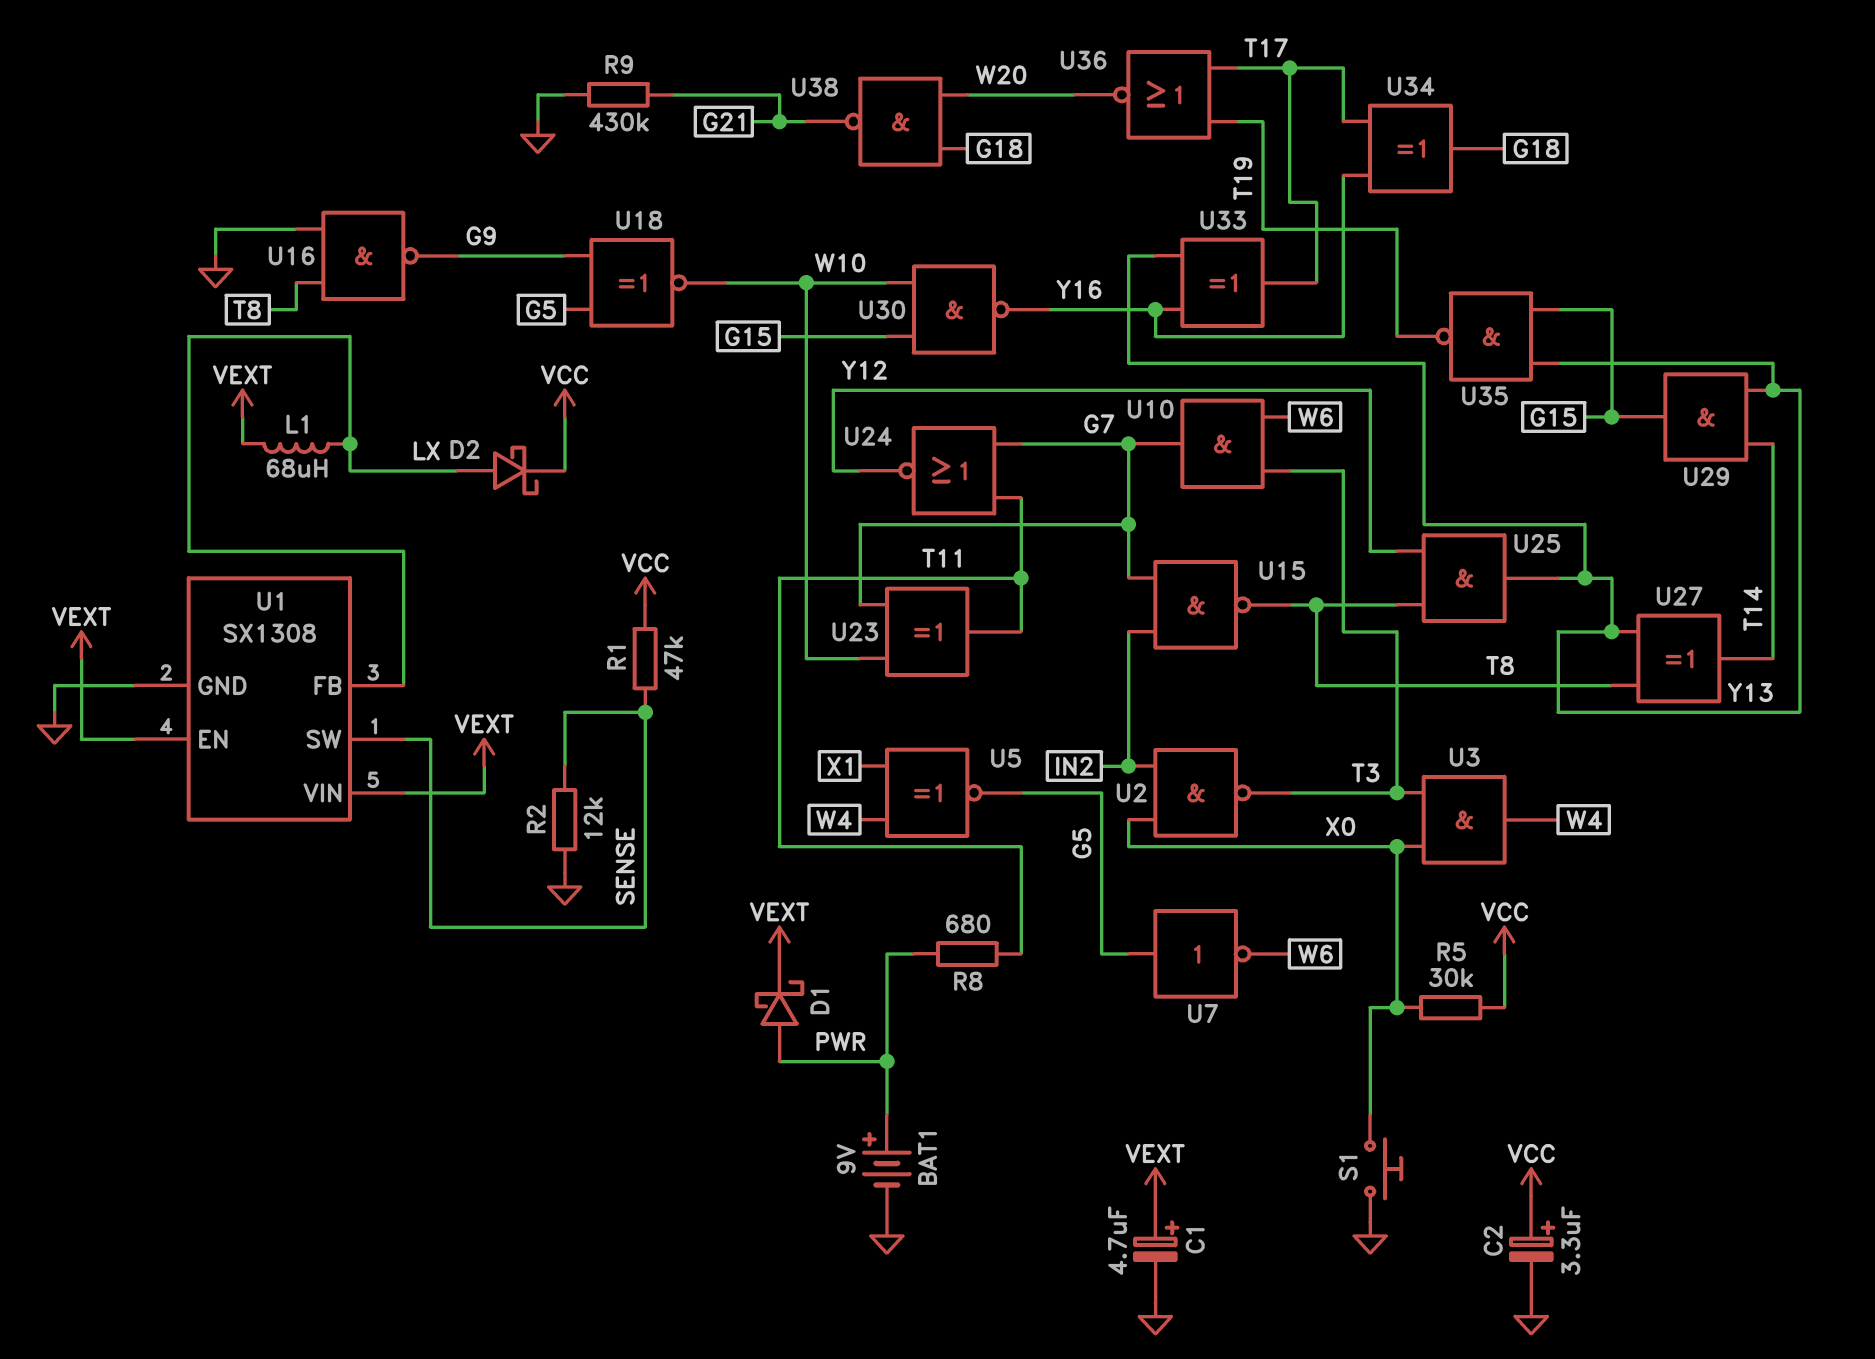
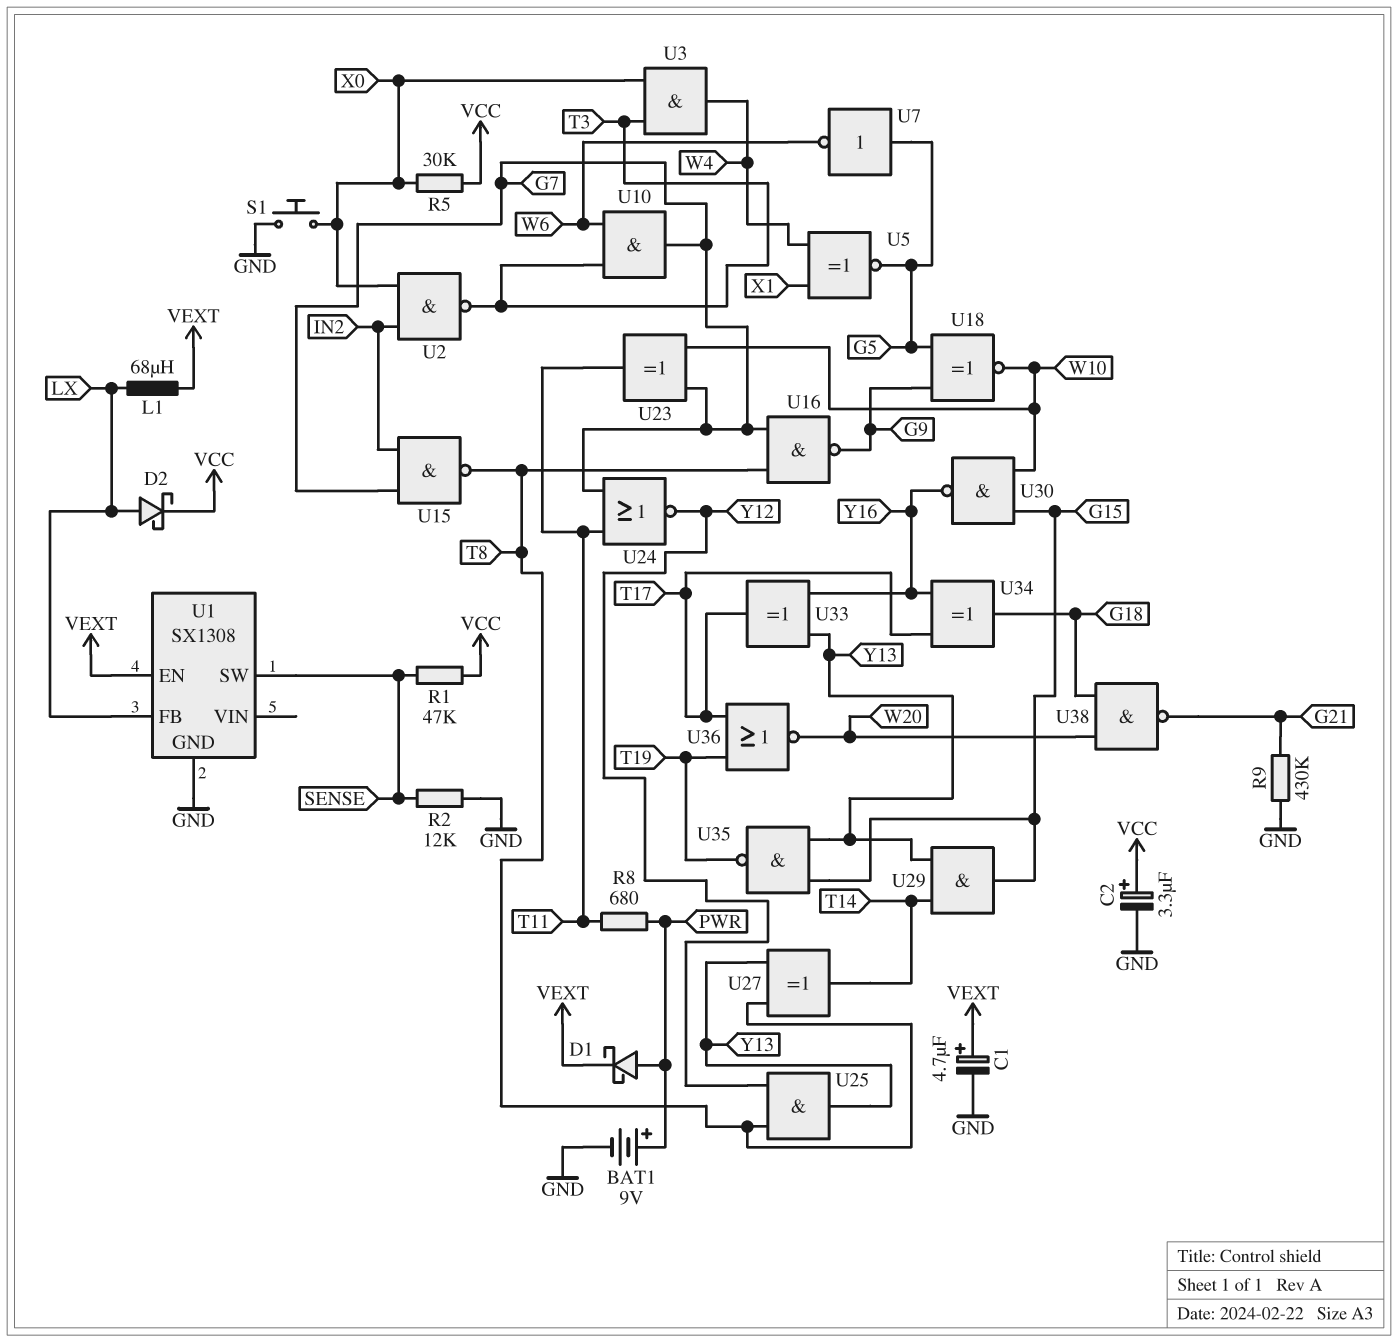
U1 pin VIN: VEXT -> none
U16: NAND (in GND, in T8, out G9) -> NAND (in G7, in T8, out G9)

